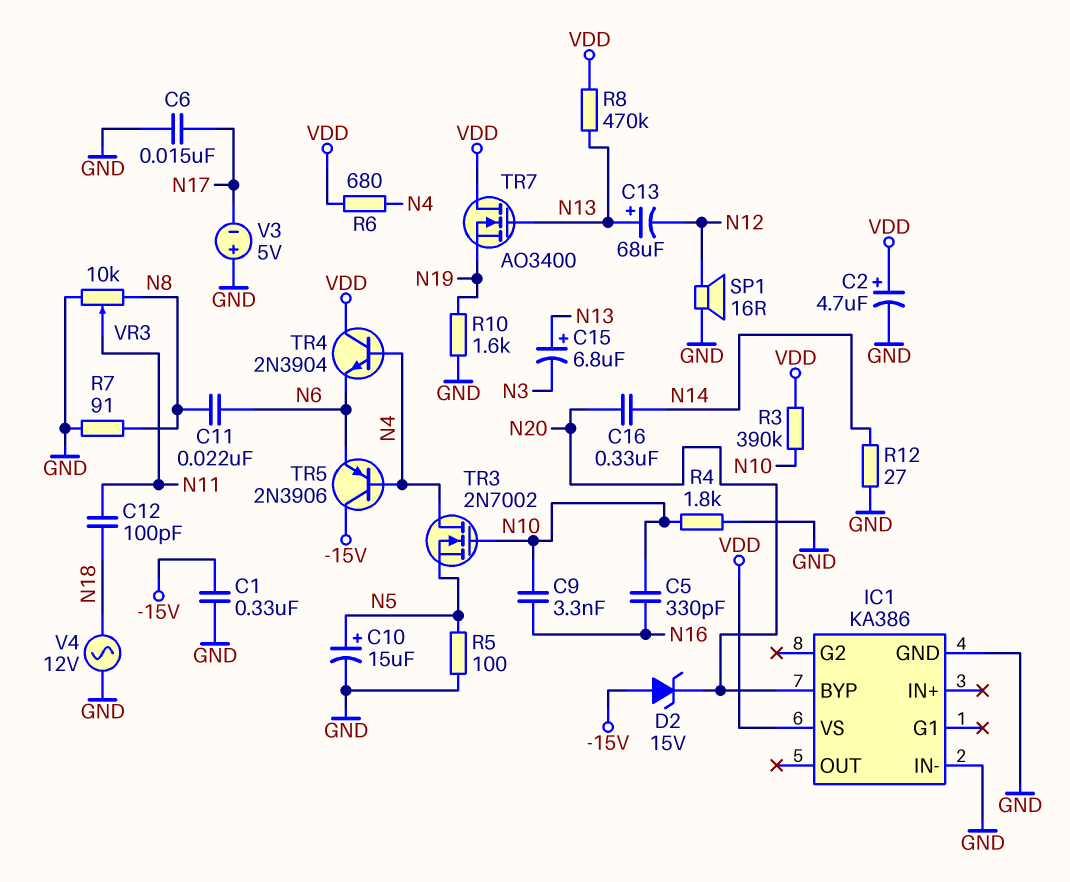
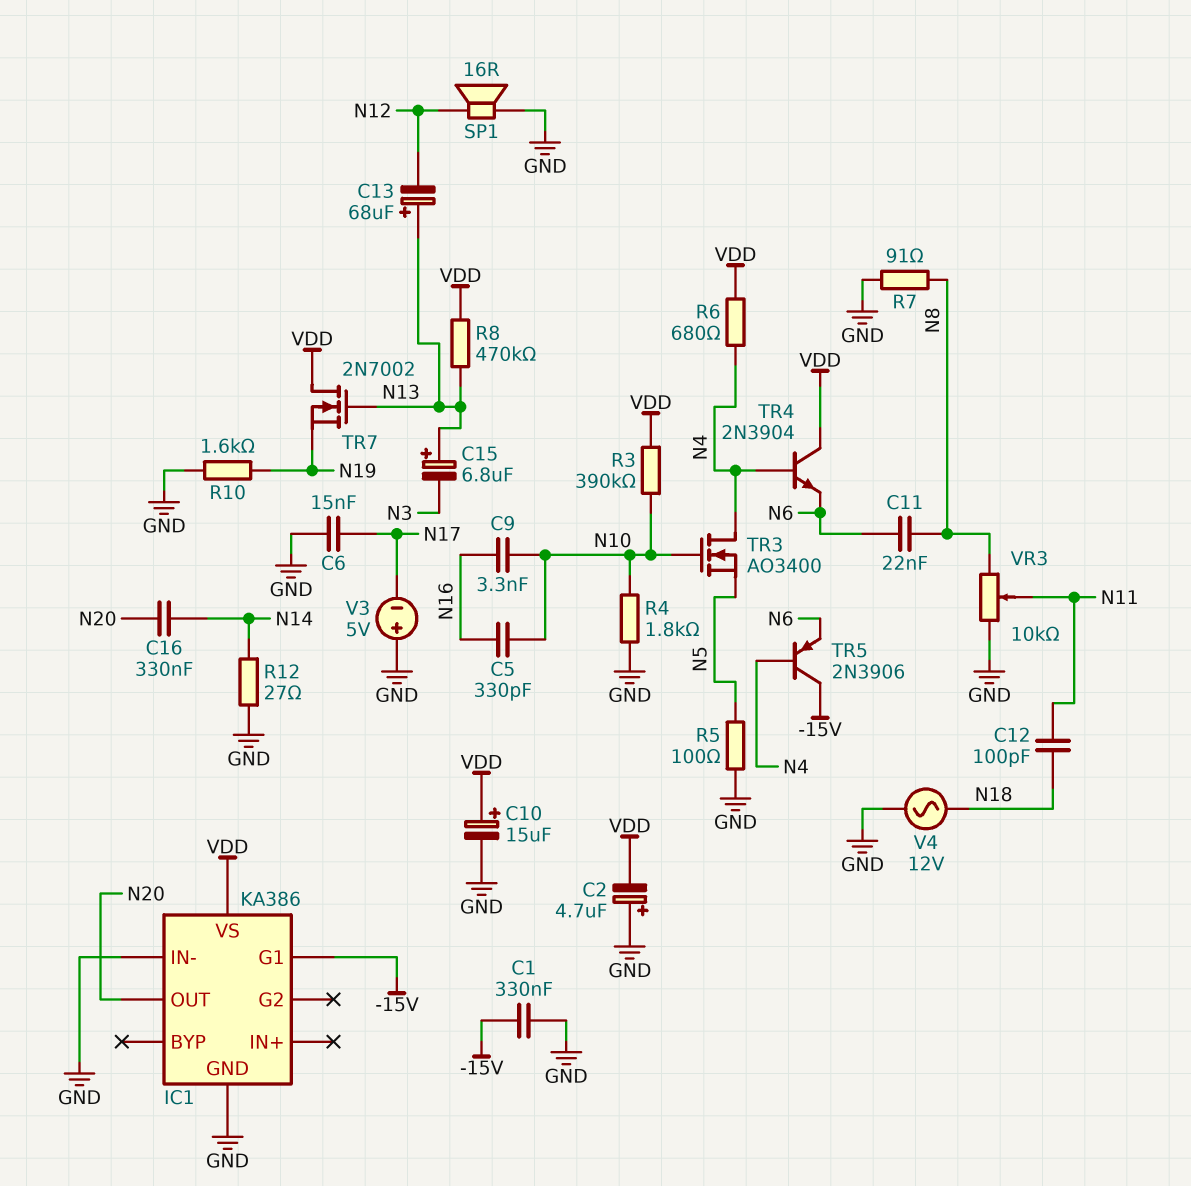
C2: 4.7uF (plus VDD, minus GND) -> 4.7uF (plus GND, minus VDD)
C10: 15uF (plus N5, minus GND) -> 15uF (plus VDD, minus GND)
D2: zener 15V (A -15V, K N20) -> none
IC1 pin BYP: N20 -> none
IC1 pin G1: none -> -15V
IC1 pin OUT: none -> N20
TR3: NMOS 2N7002 (G N10, D N4, S N5) -> NMOS AO3400 (G N10, D N4, S N5)
TR7: NMOS AO3400 (G N13, D VDD, S N19) -> NMOS 2N7002 (G N13, D VDD, S N19)

